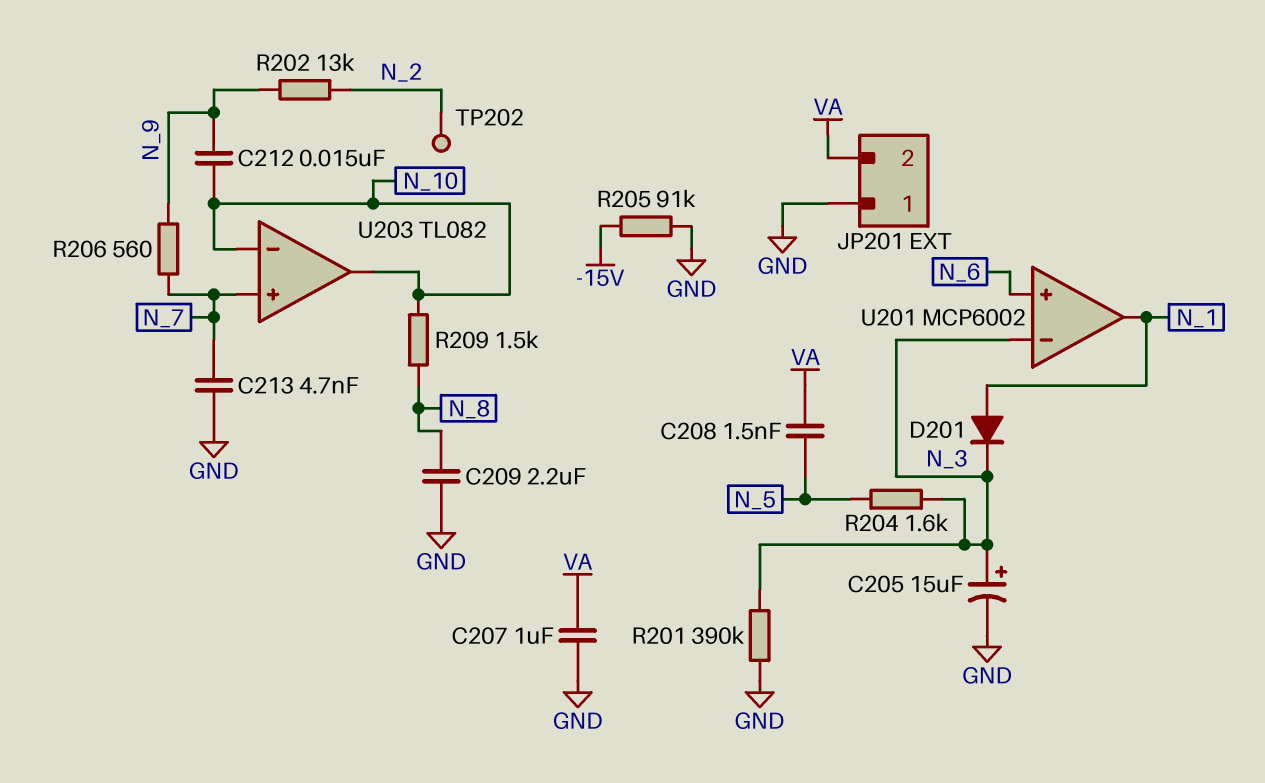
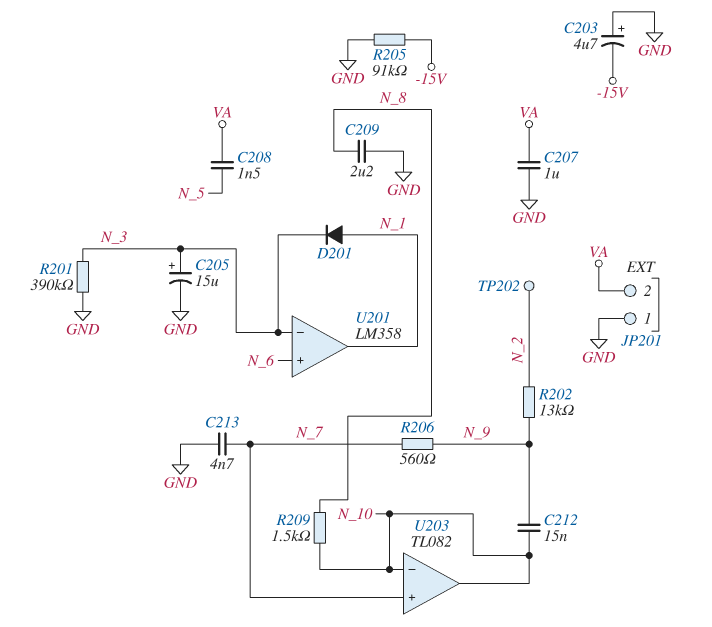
C203: none -> 4.7uF (plus GND, minus -15V)
R204: 1.6k (N_3, N_5) -> none
U201: MCP6002 -> LM358

